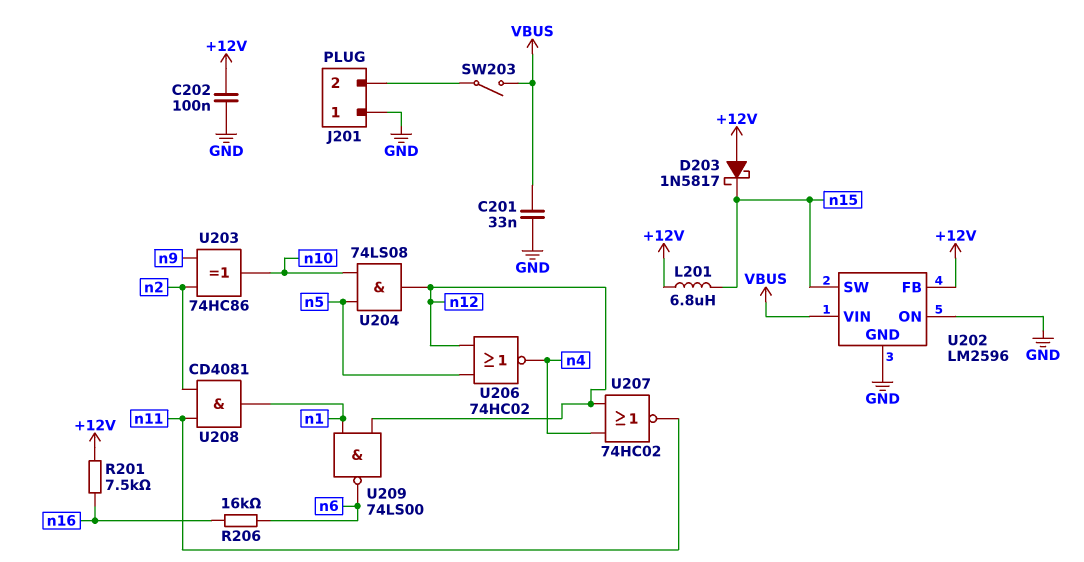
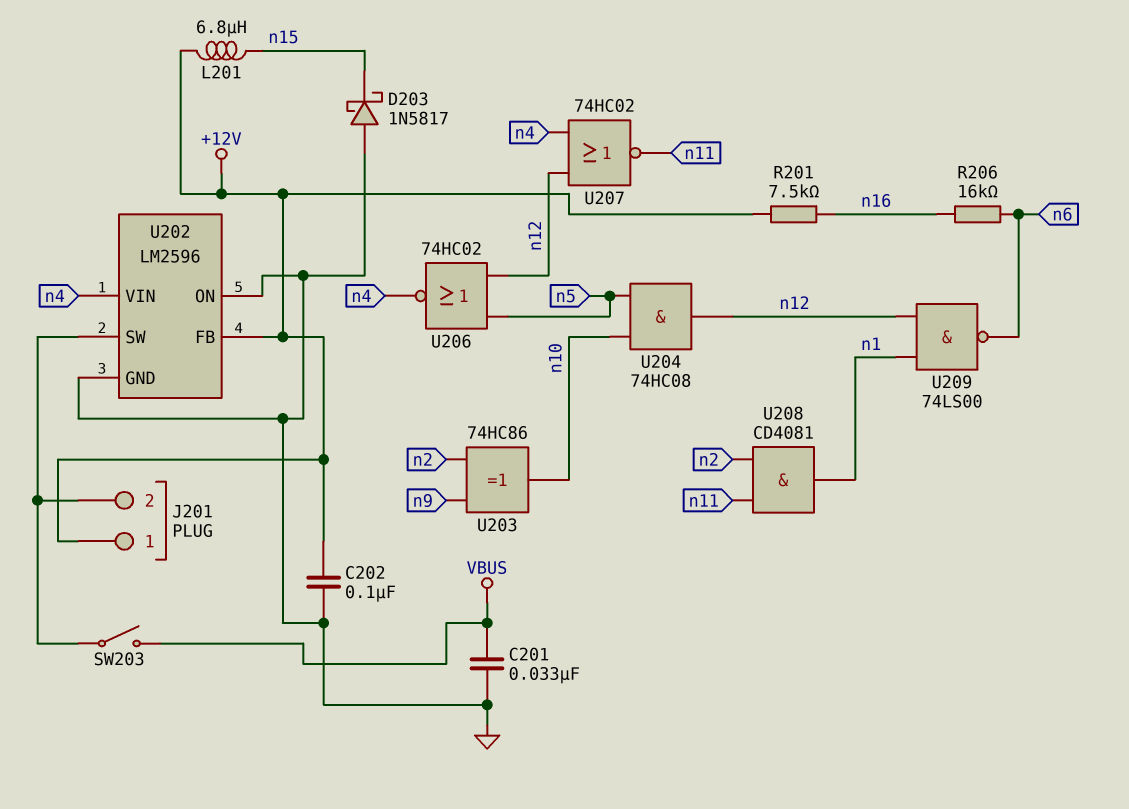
D203: schottky 1N5817 (A +12V, K n15) -> schottky 1N5817 (A GND, K n15)
J201 pin 1: GND -> +12V
U202 pin SW: n15 -> J201/2
U202 pin VIN: VBUS -> n4
U204: AND 74LS08 (in n5, in n10, out n12) -> AND 74HC08 (in n5, in n10, out n12)

